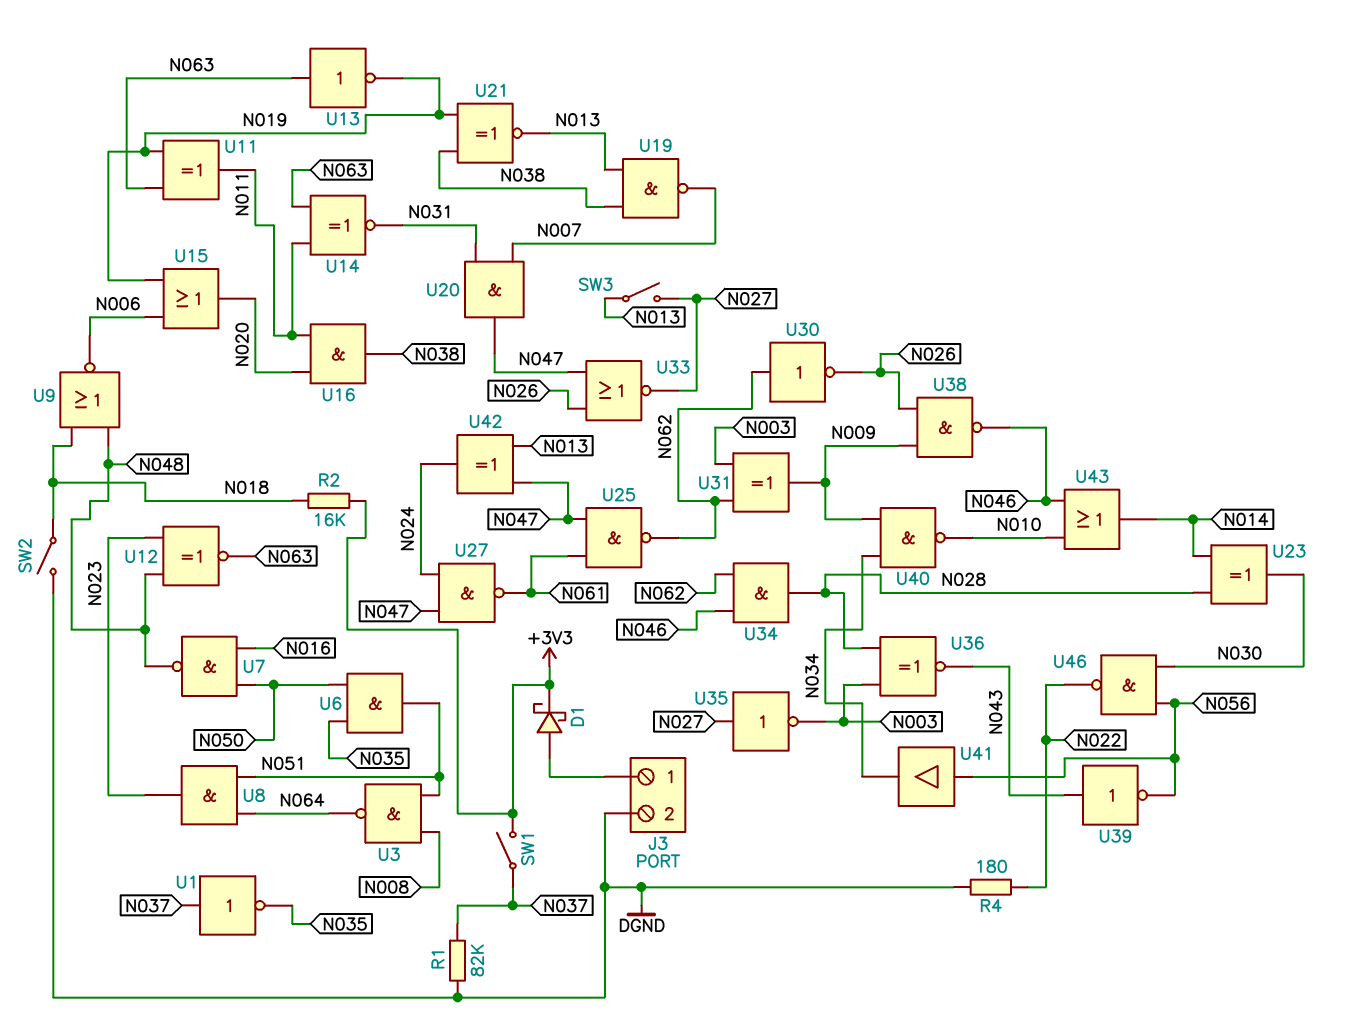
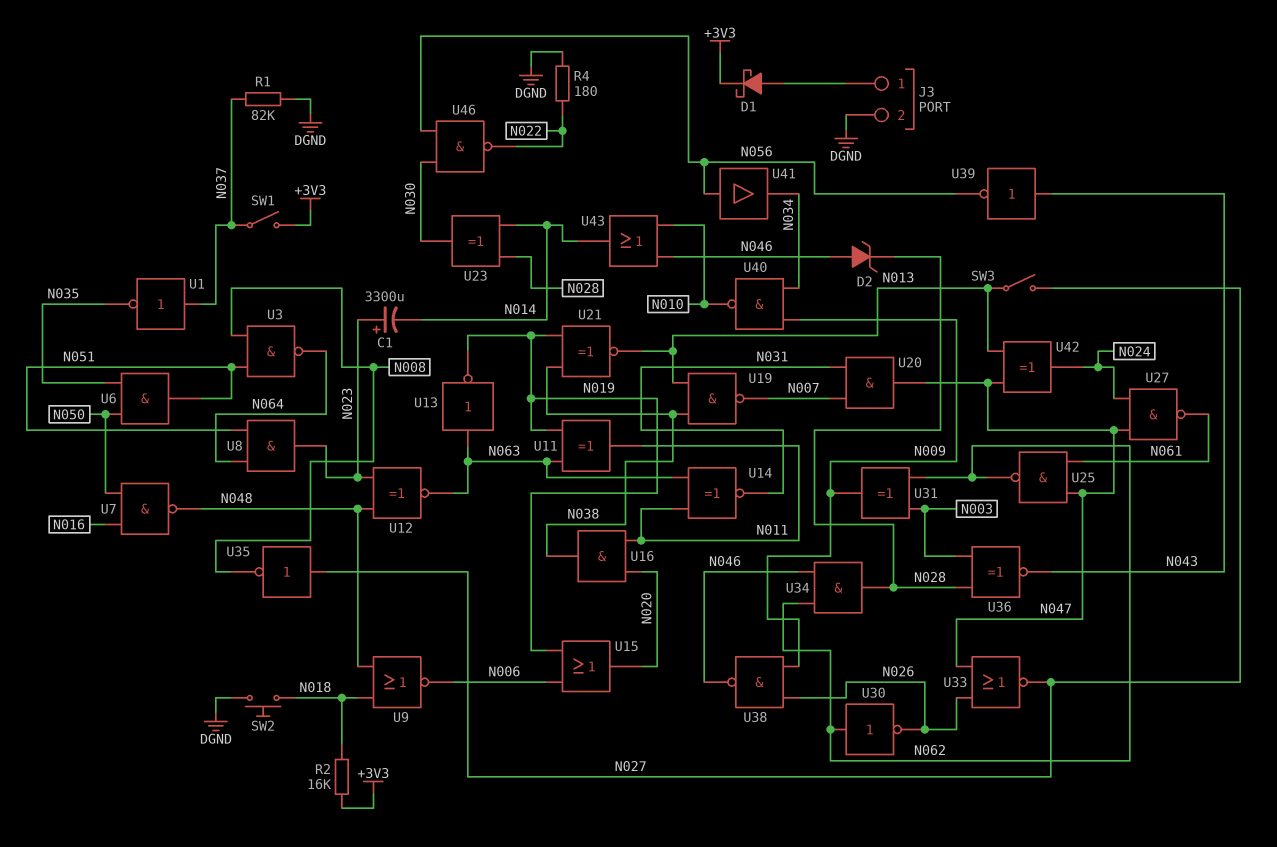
C1: none -> 3300uF (plus N023, minus N014)
D2: none -> zener (A N046, K N028)
SW2: switch (DGND, N018) -> button (DGND, N018)
U35: NOT (in N027, out N003) -> NOT (in N027, out N008)

